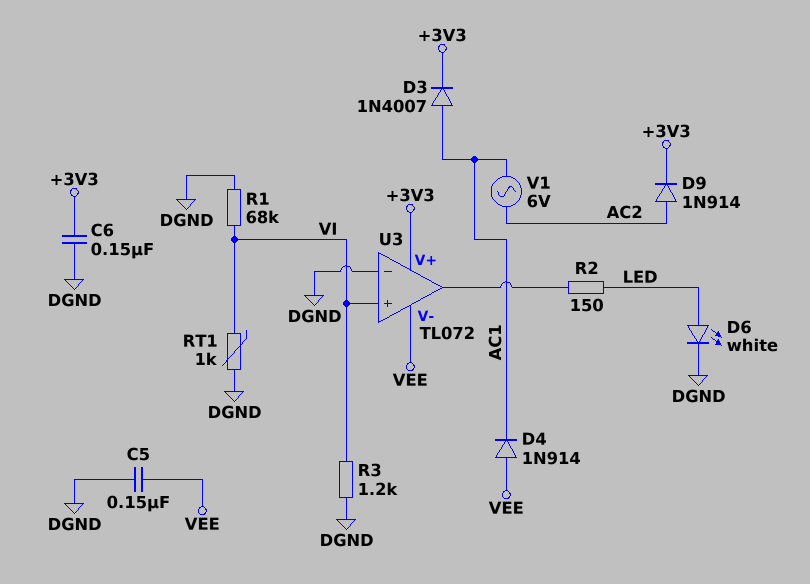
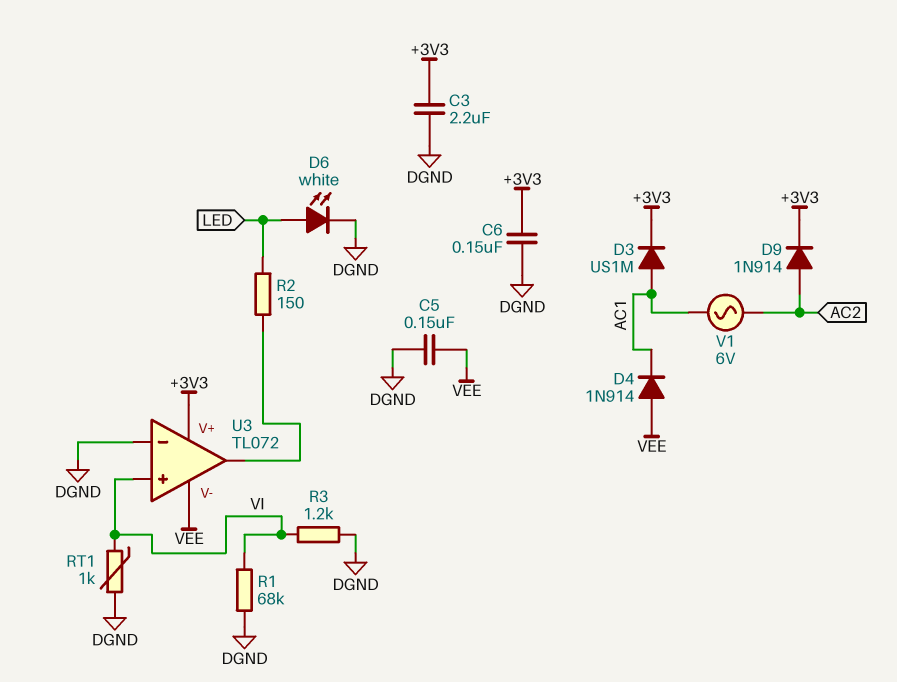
C3: none -> 2.2uF (+3V3, DGND)
D3: diode 1N4007 (A AC1, K +3V3) -> diode US1M (A AC1, K +3V3)

